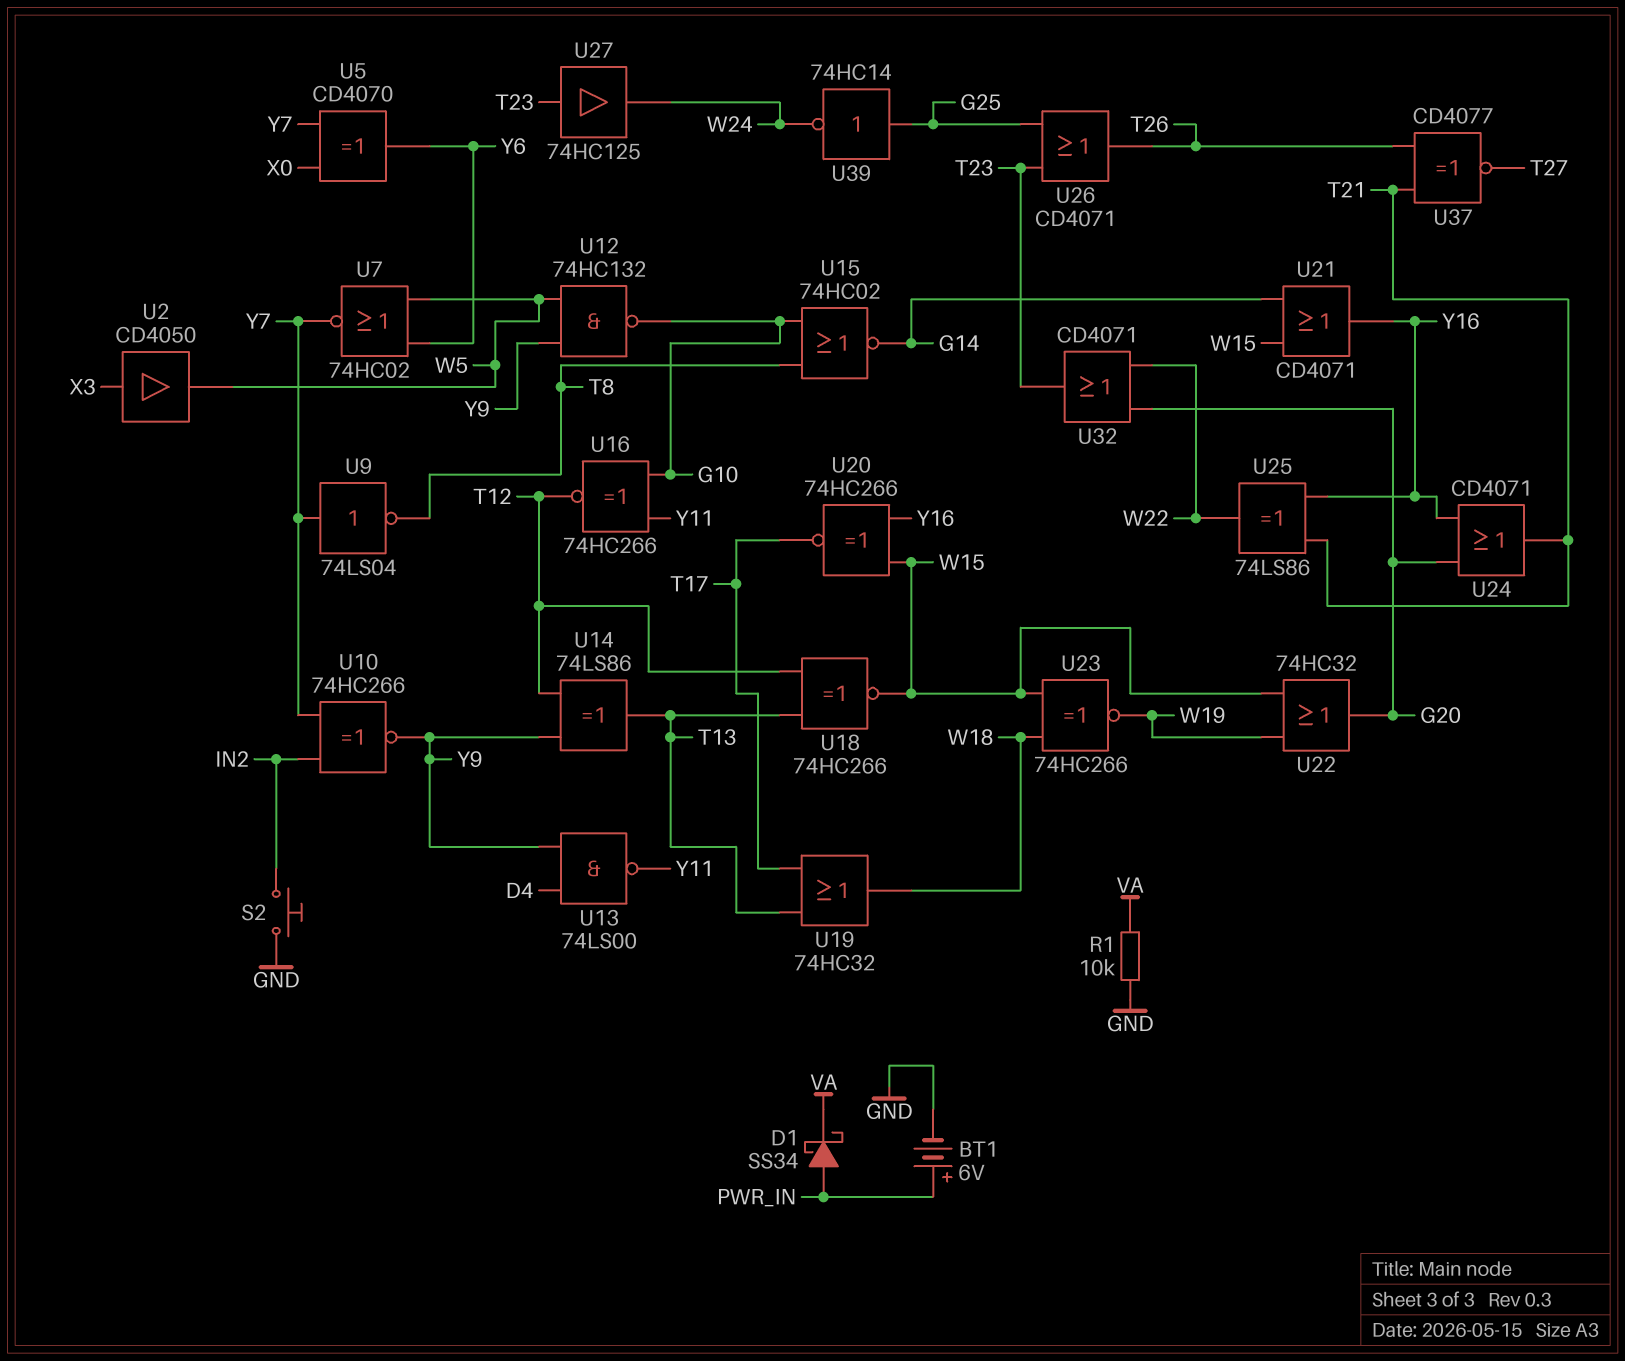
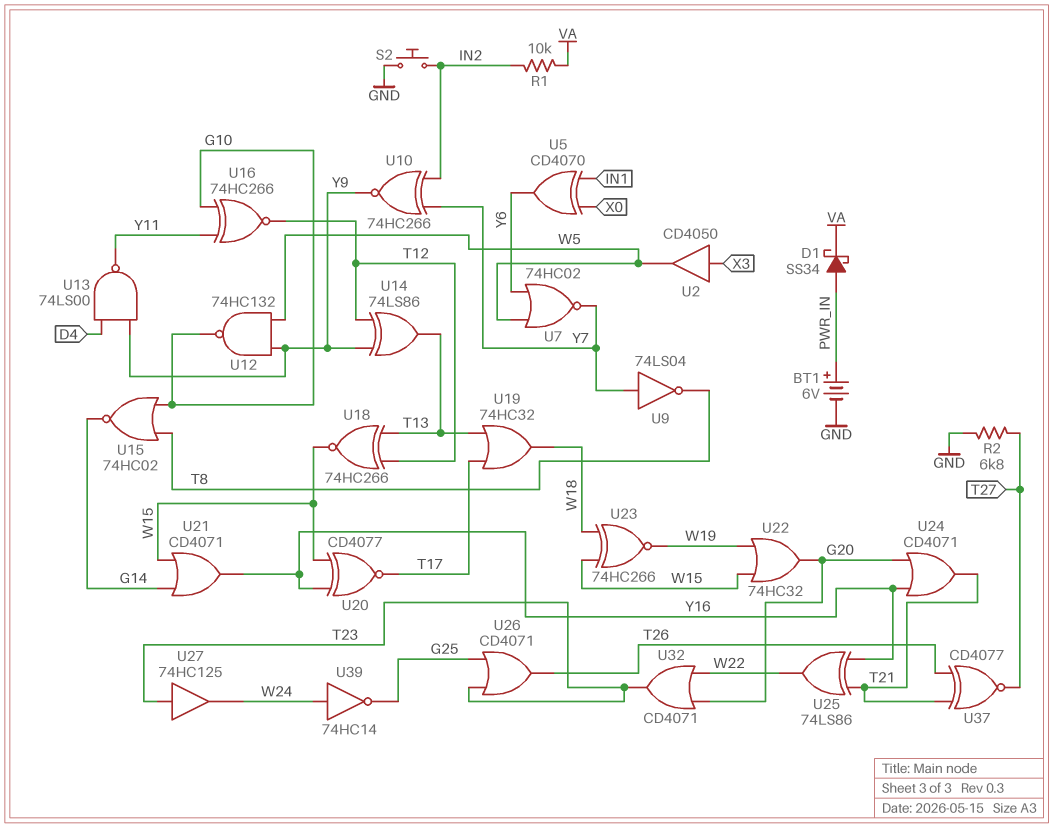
R1: 10k (GND, VA) -> 10k (IN2, VA)
R2: none -> 6.8k (GND, T27)
U5: XOR CD4070 (in X0, in Y7, out Y6) -> XOR CD4070 (in IN1, in X0, out Y6)
U20: XNOR 74HC266 (in W15, in Y16, out T17) -> XNOR CD4077 (in W15, in Y16, out T17)
U39: NOT 74HC14 (in G25, out W24) -> NOT 74HC14 (in W24, out G25)

